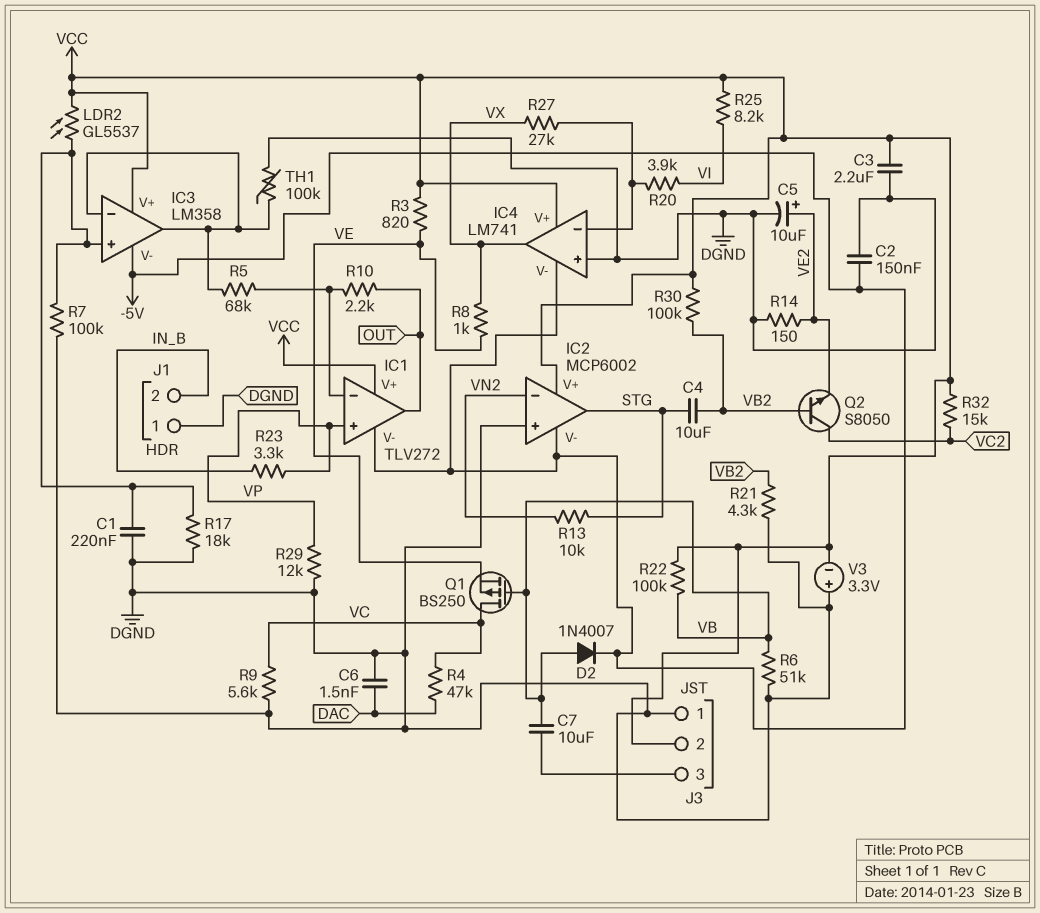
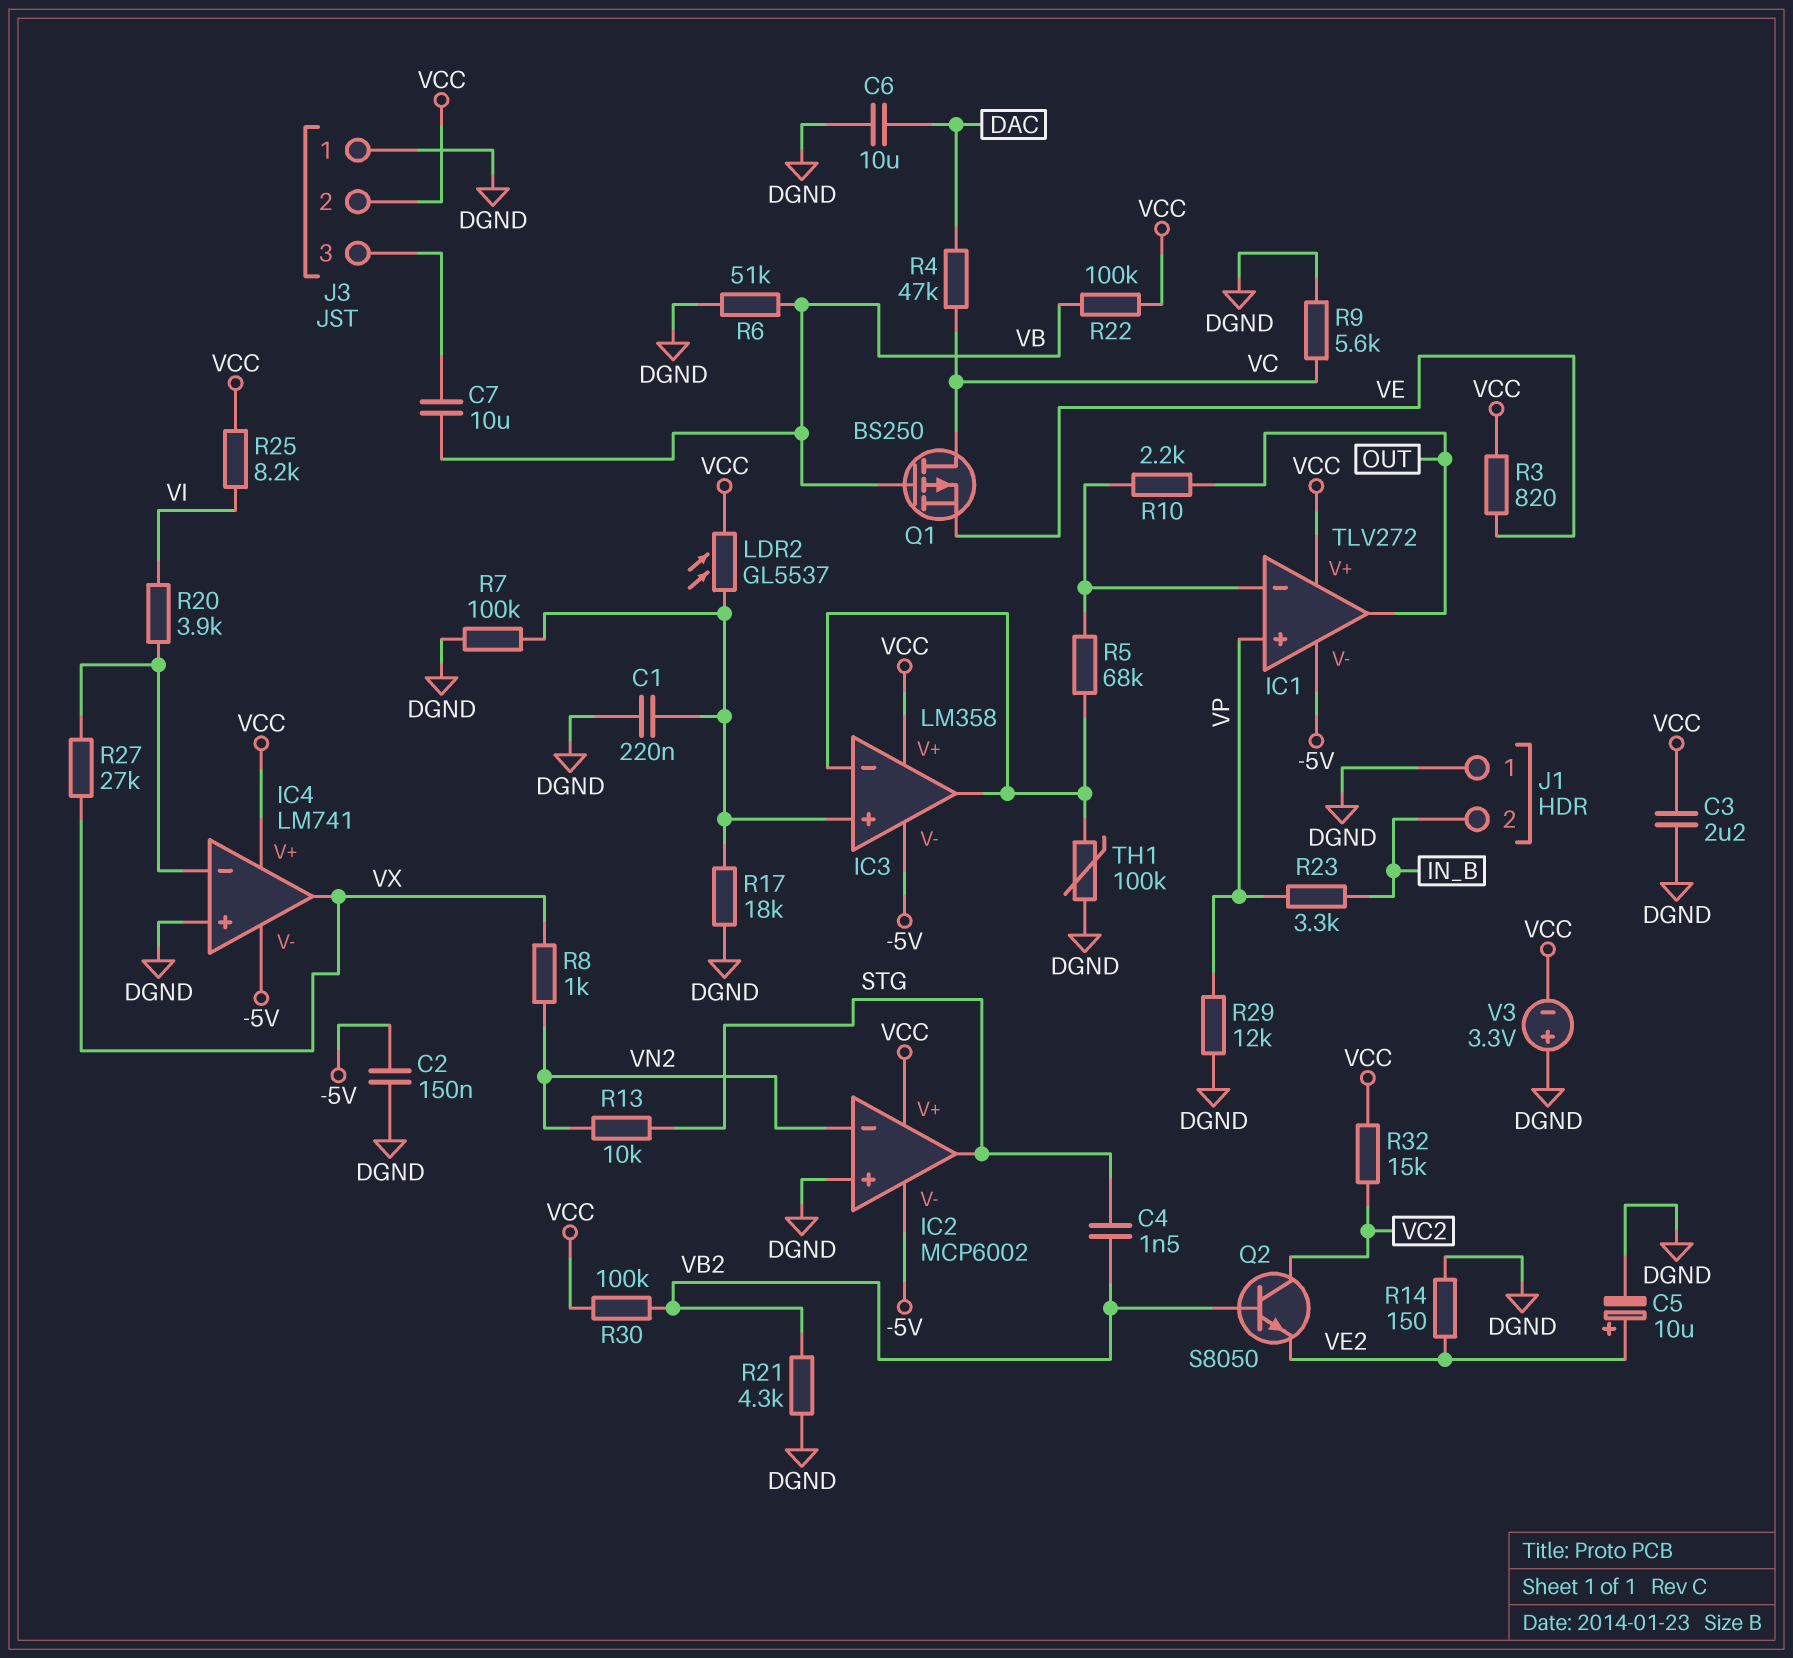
C4: 10uF (STG, VB2) -> 1.5nF (STG, VB2)
C6: 1.5nF (DAC, DGND) -> 10uF (DAC, DGND)
D2: diode 1N4007 (A VB, K -5V) -> none
R8: 1k (VE, VX) -> 1k (VN2, VX)

